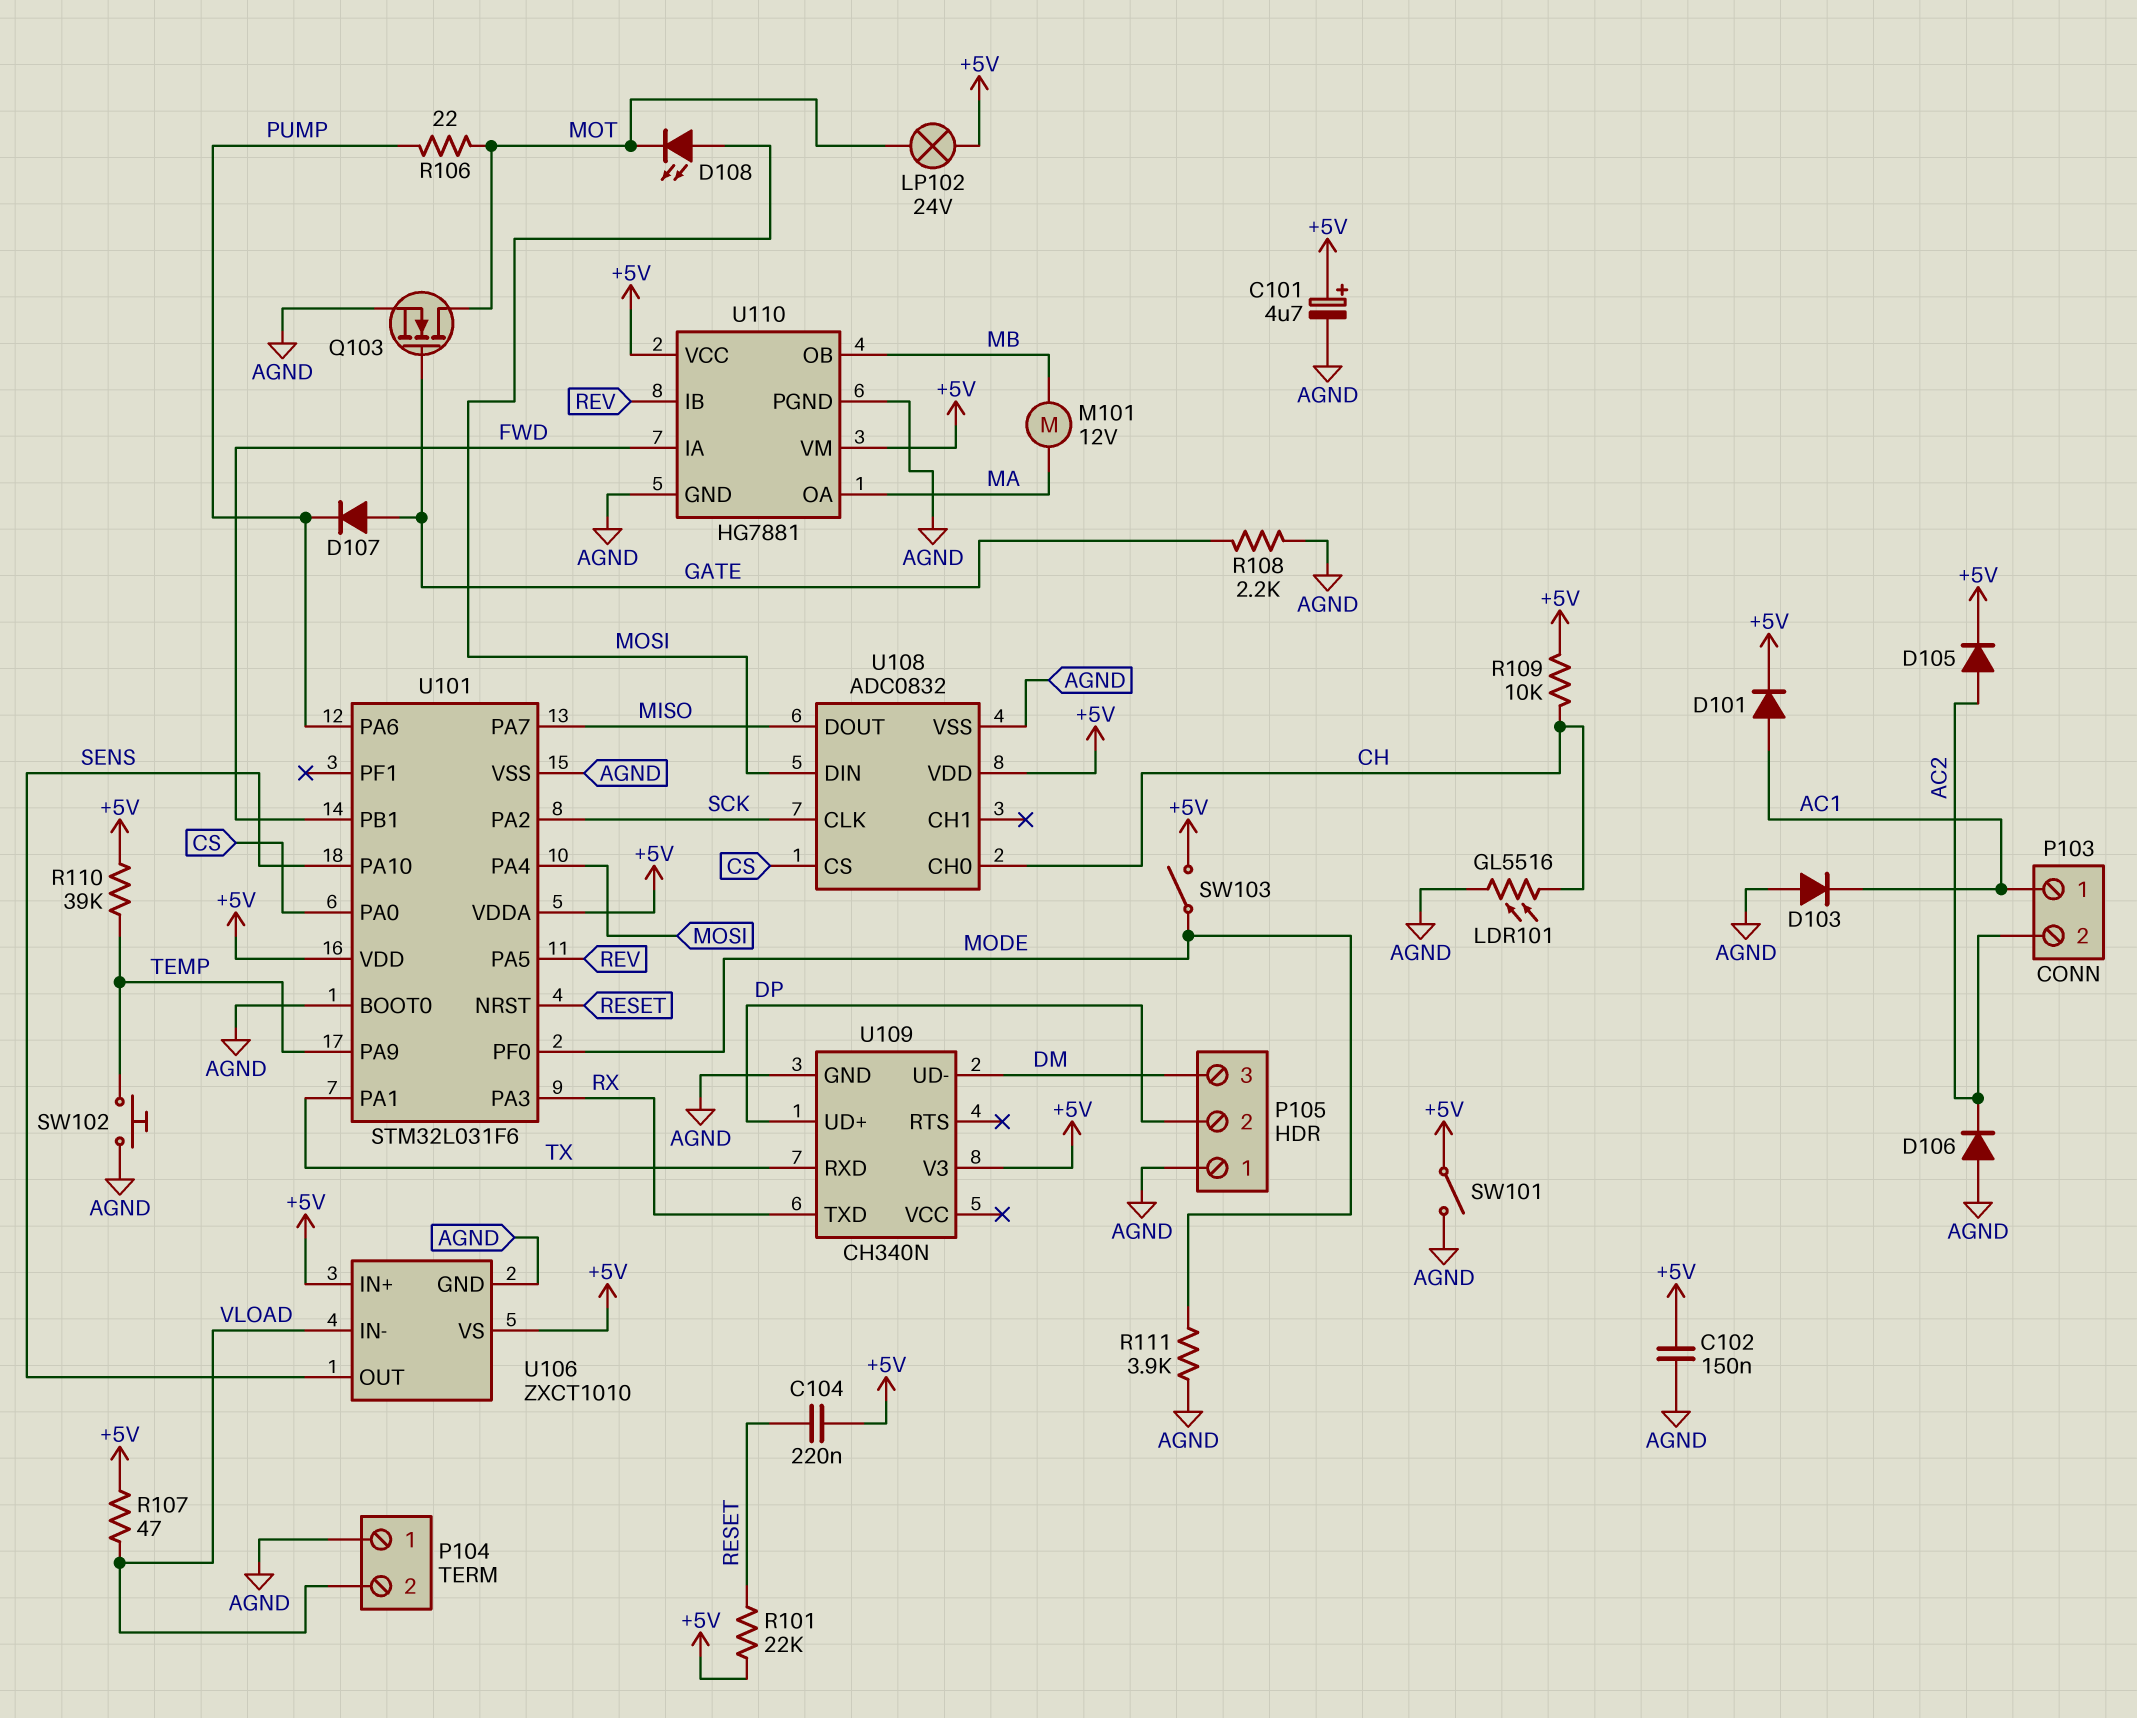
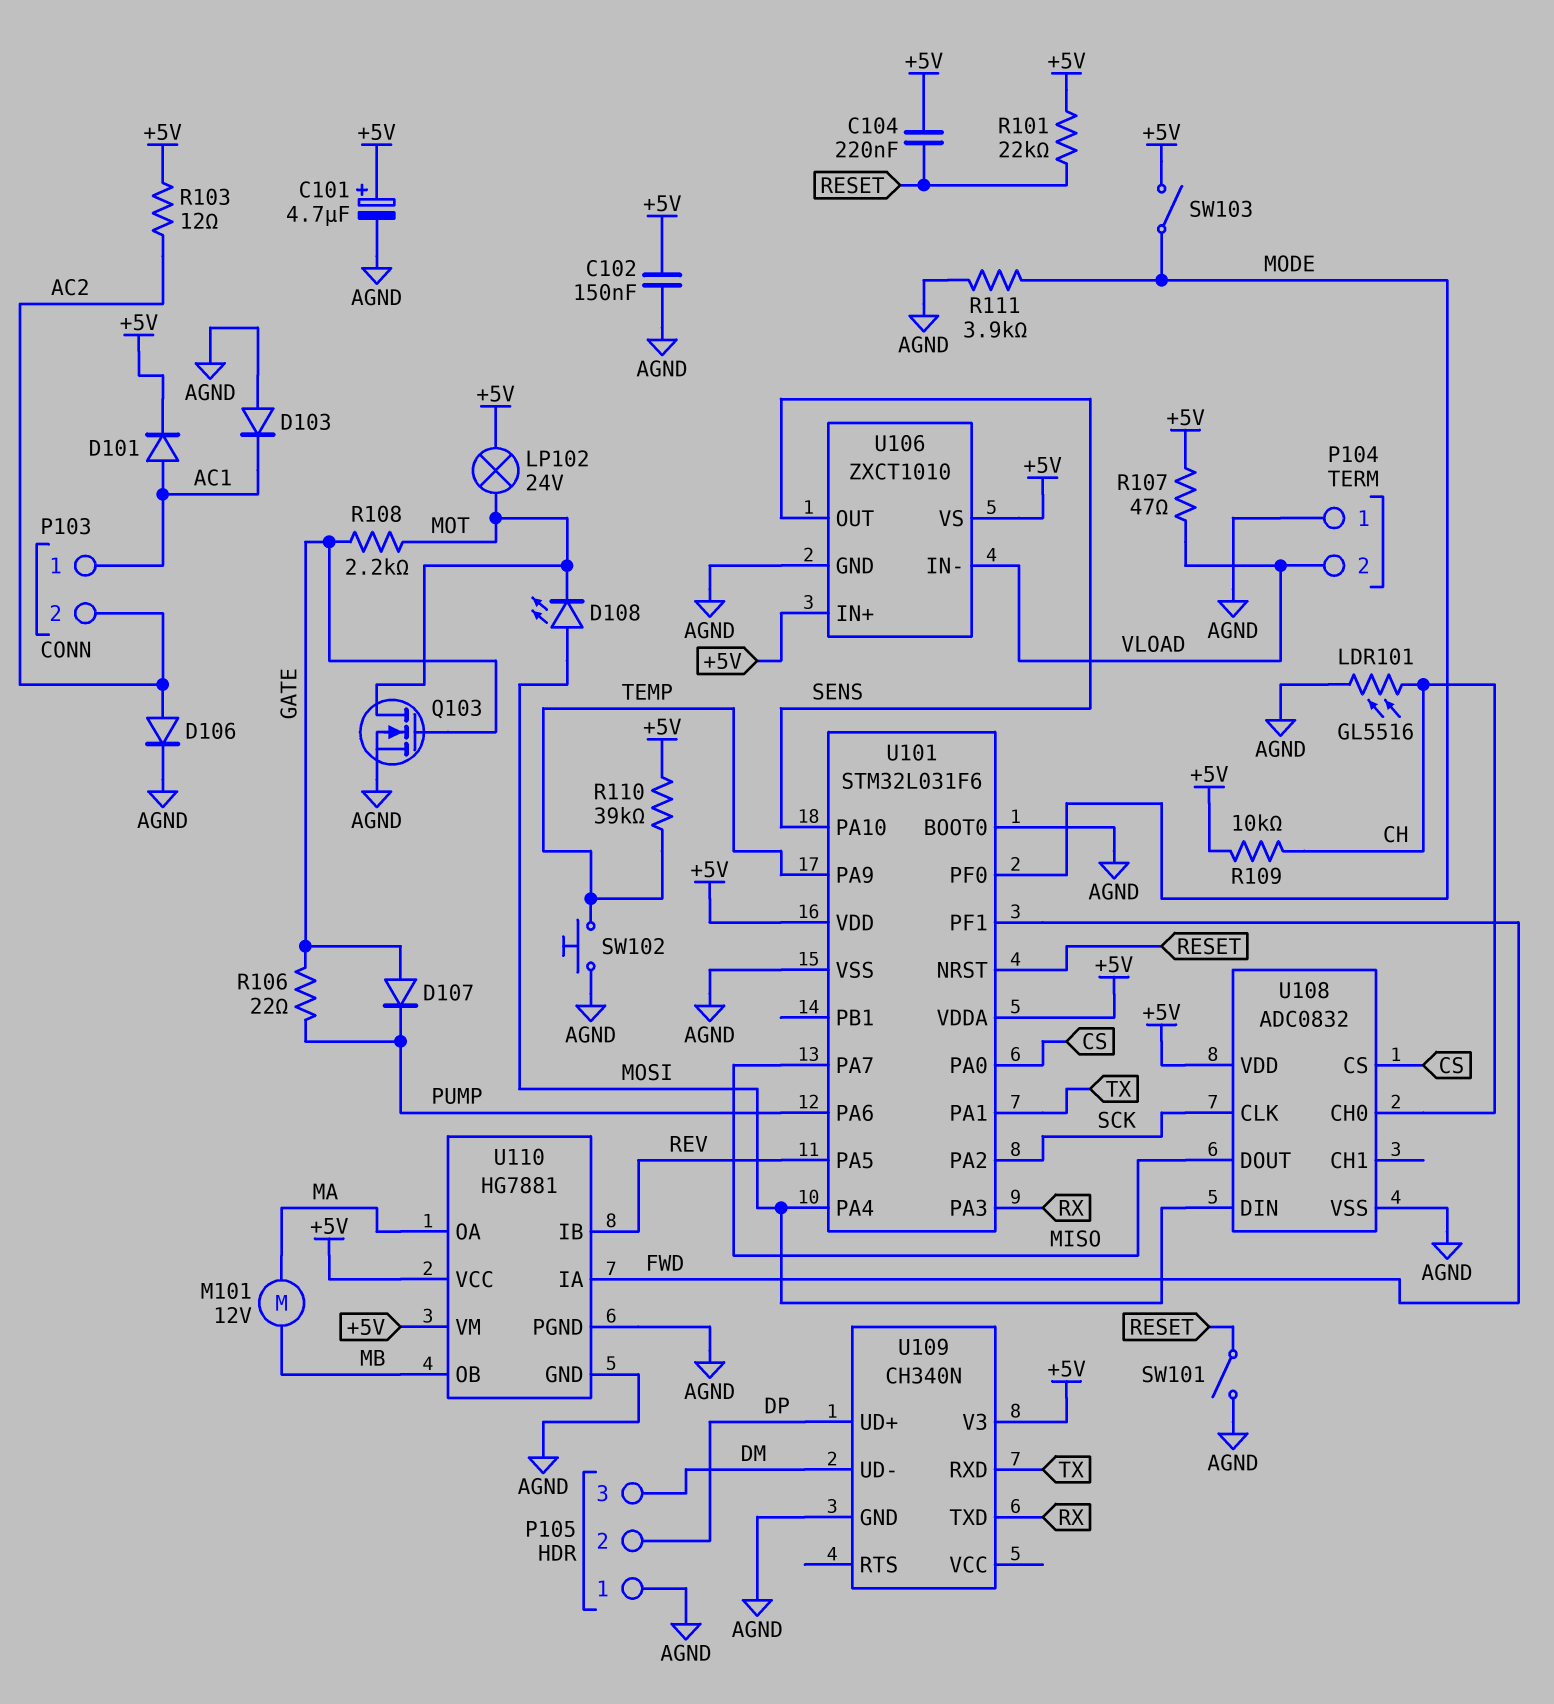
D105: diode (A AC2, K +5V) -> none
D106: diode (A AGND, K AC2) -> diode (A AC2, K AGND)
R103: none -> 12 (+5V, AC2)
R106: 22 (MOT, PUMP) -> 22 (GATE, PUMP)
R108: 2.2k (AGND, GATE) -> 2.2k (GATE, MOT)
SW101: switch (+5V, AGND) -> switch (AGND, RESET)
U101 pin PB1: FWD -> none
U101 pin PF1: none -> FWD

